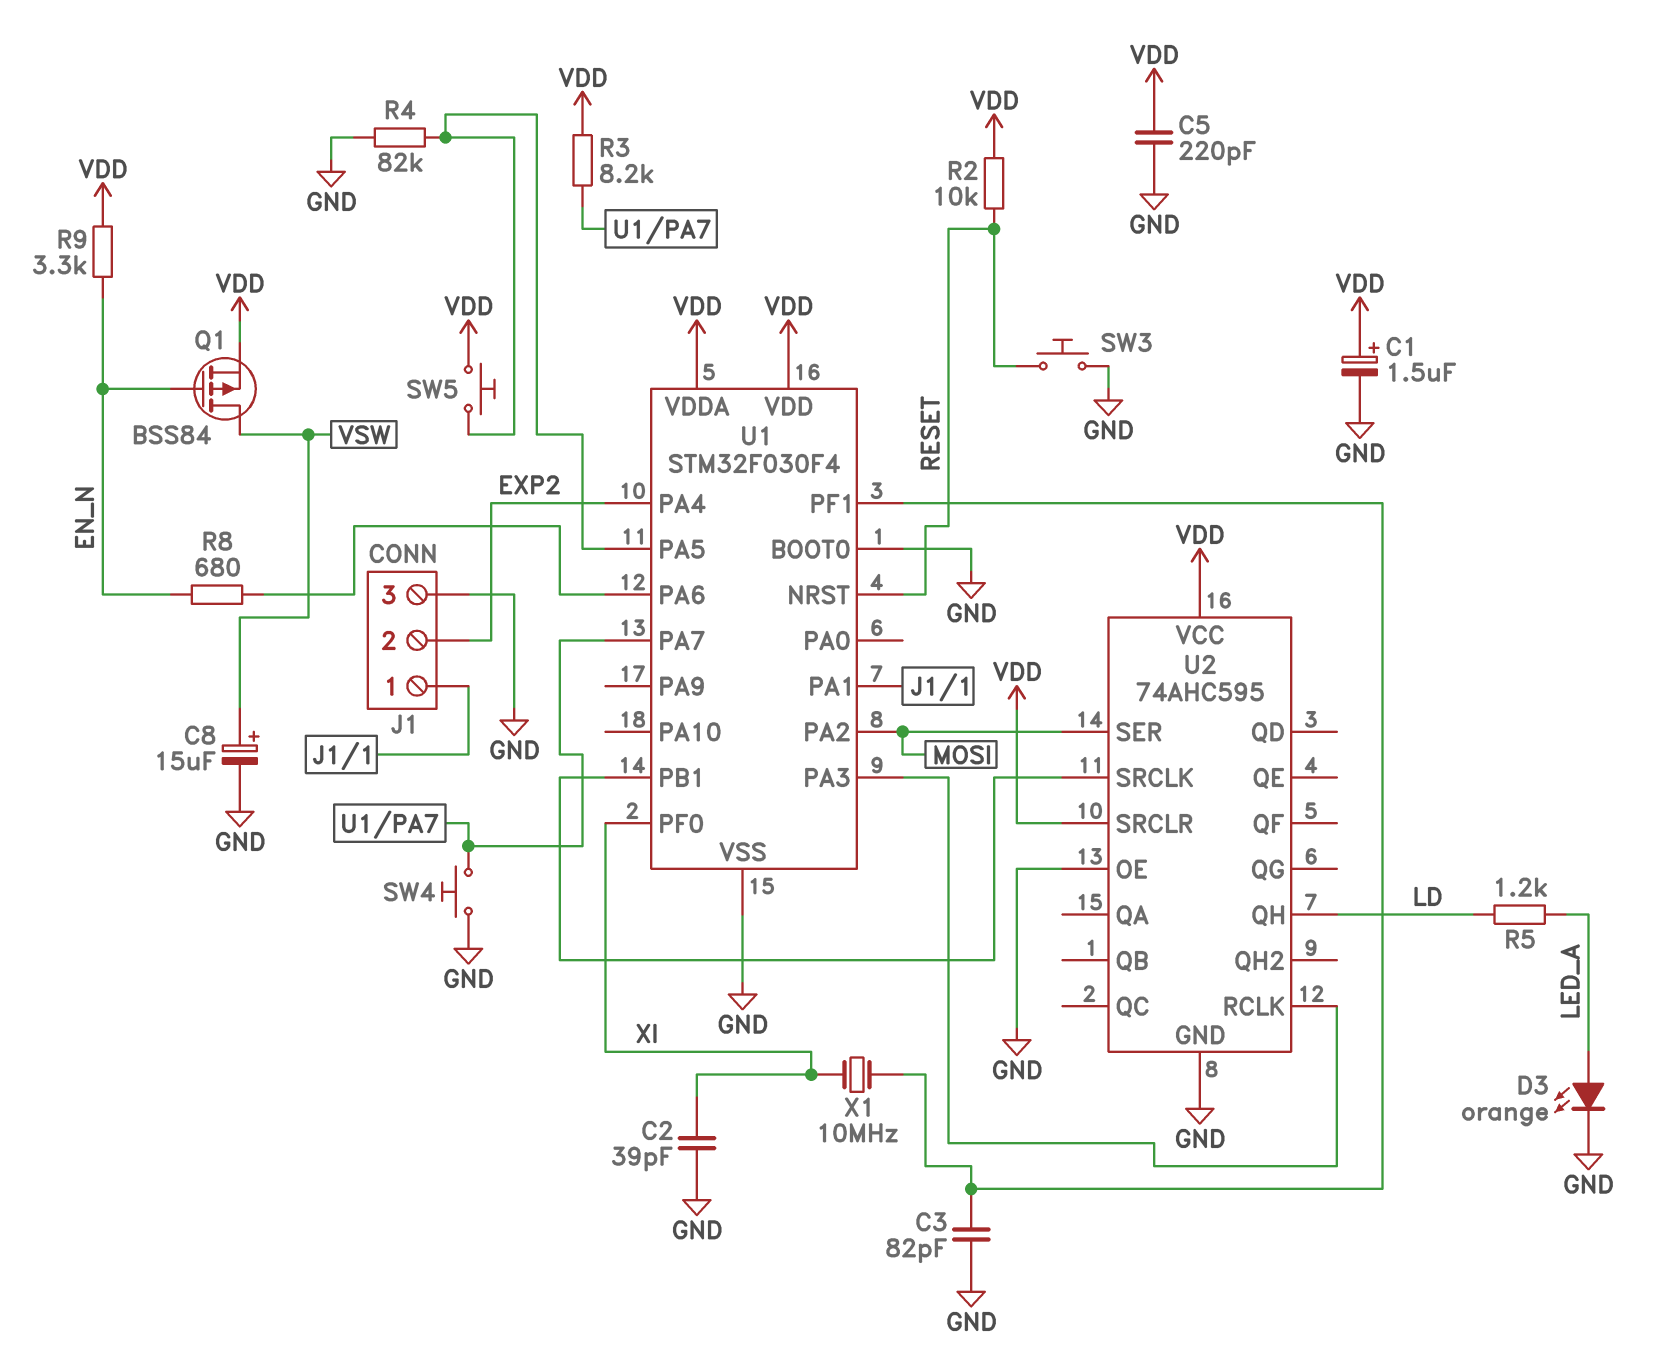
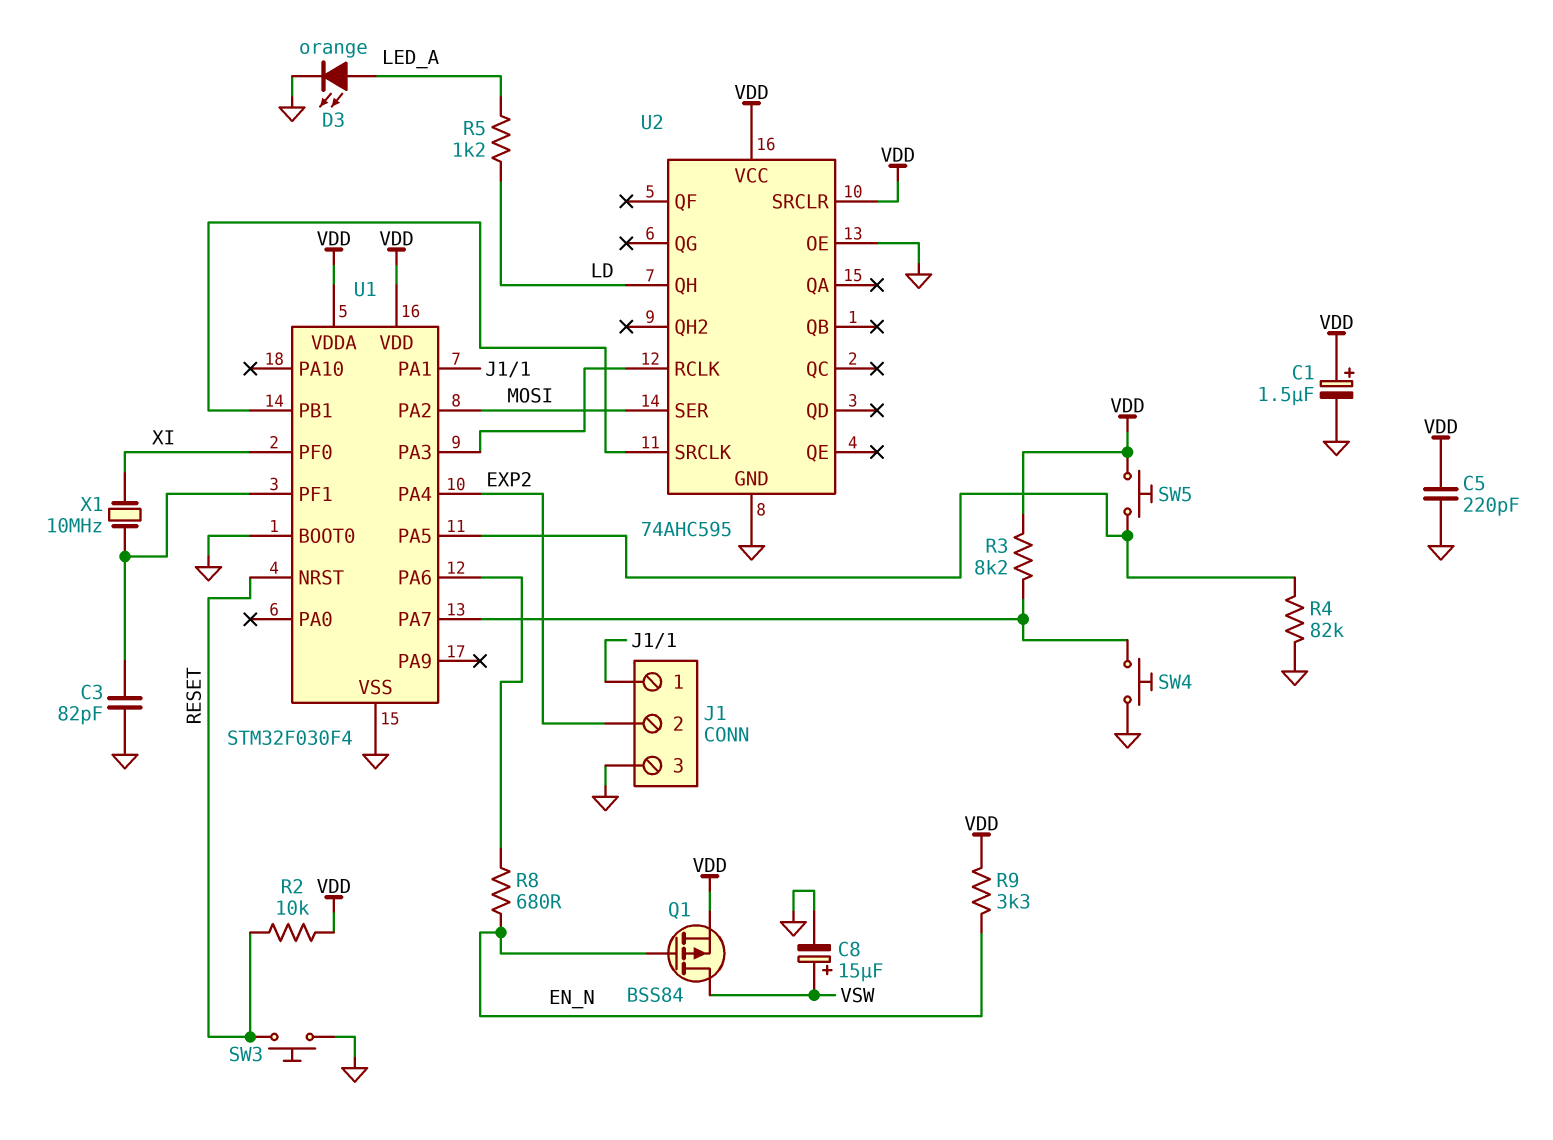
C2: 39pF (GND, XI) -> none

